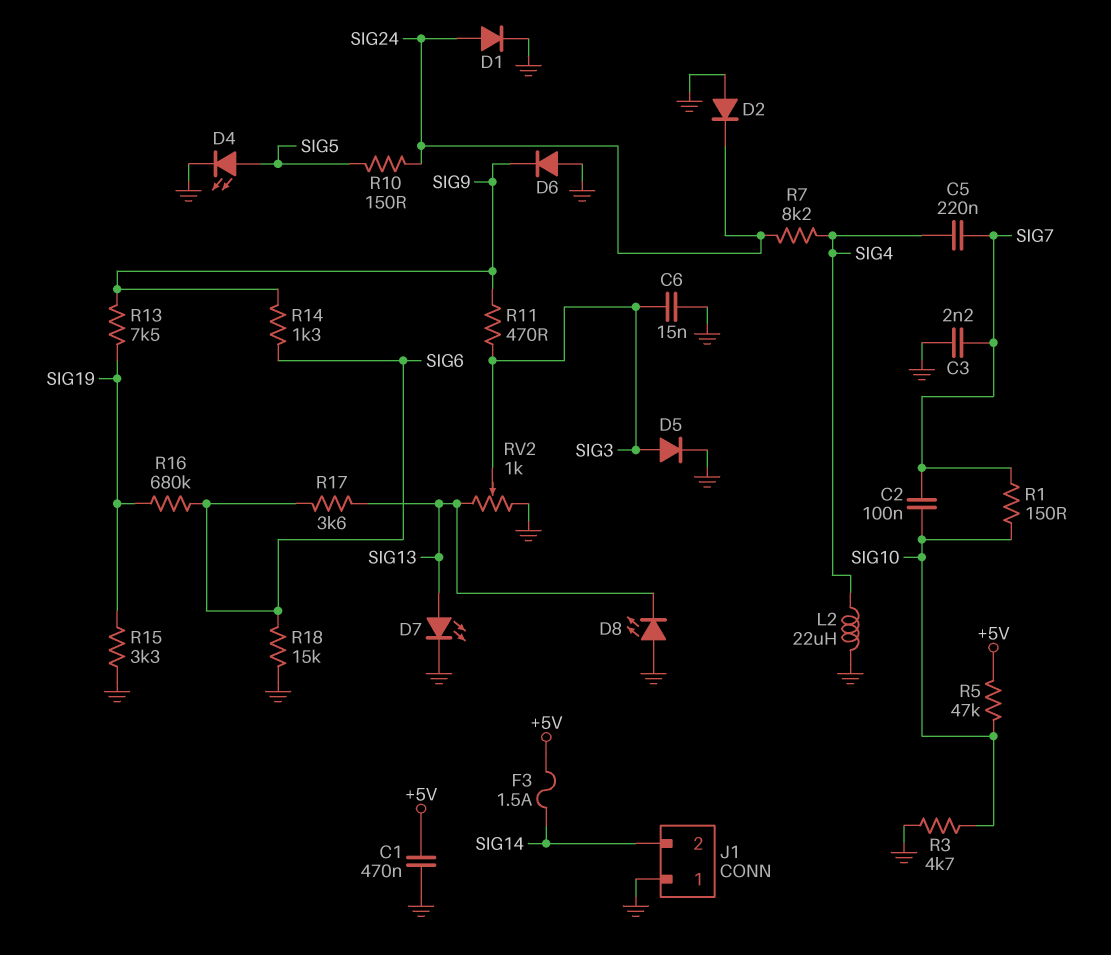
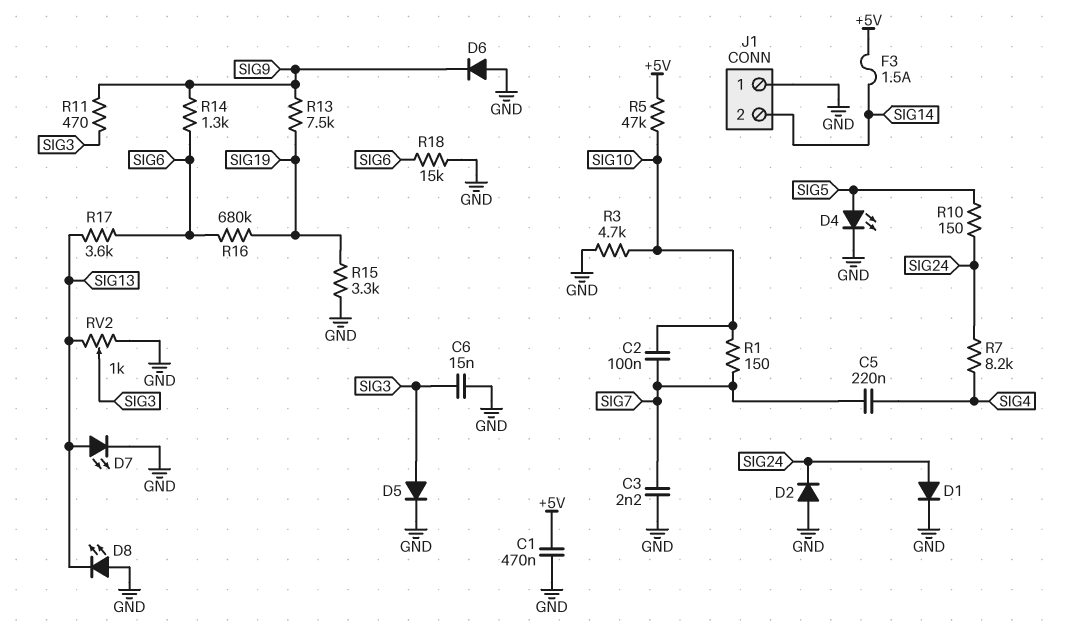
L2: 22uH (GND, SIG4) -> none

